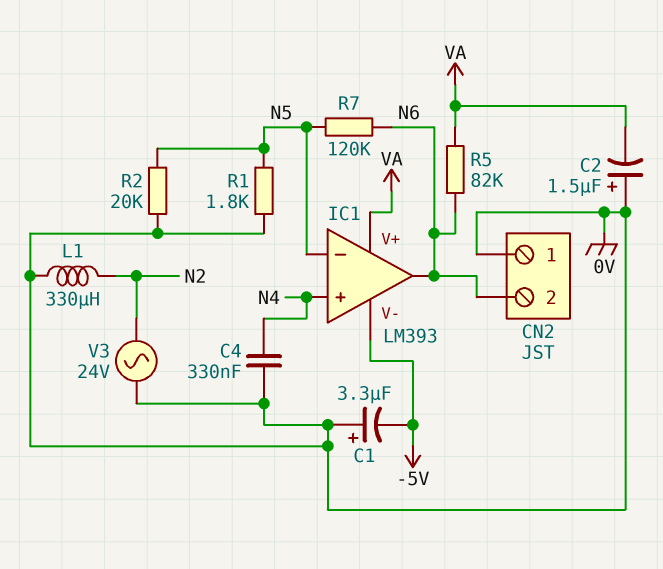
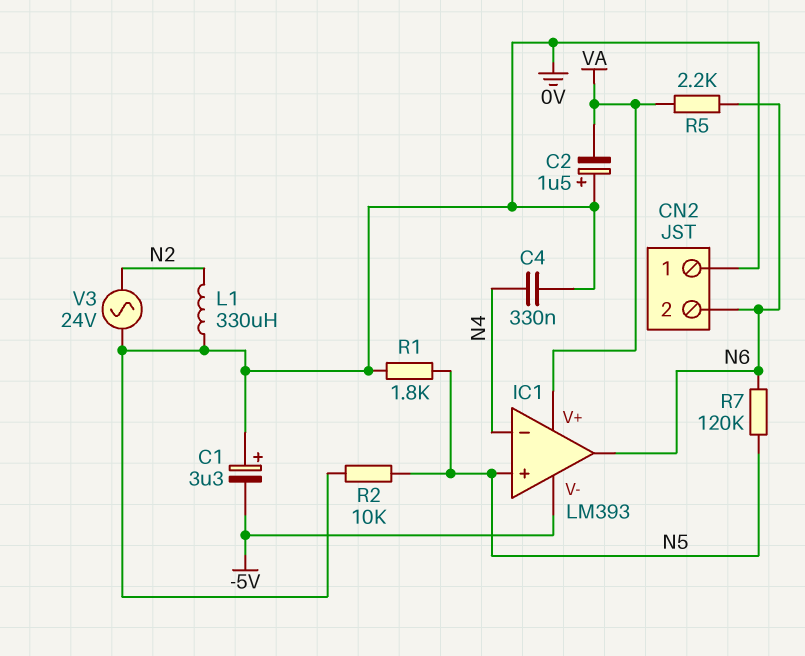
IC1 pin in+: N4 -> N5
IC1 pin in-: N5 -> N4
R2: 20k (0V, N5) -> 10k (0V, N5)
R5: 82k (N6, VA) -> 2.2k (N6, VA)

